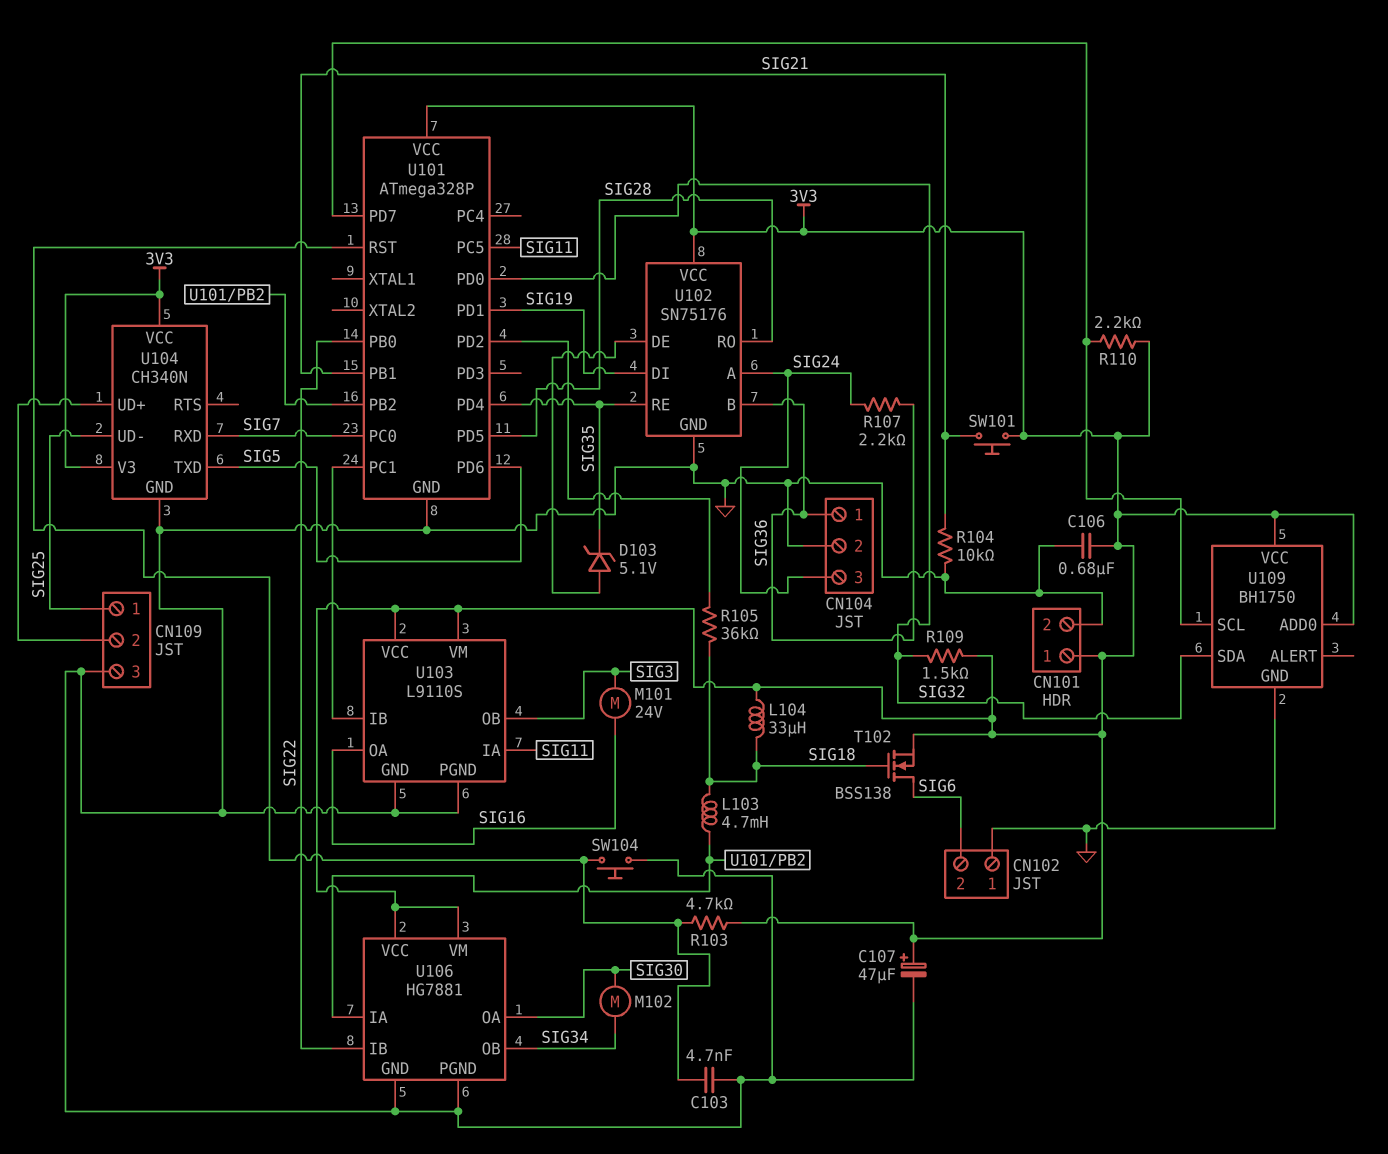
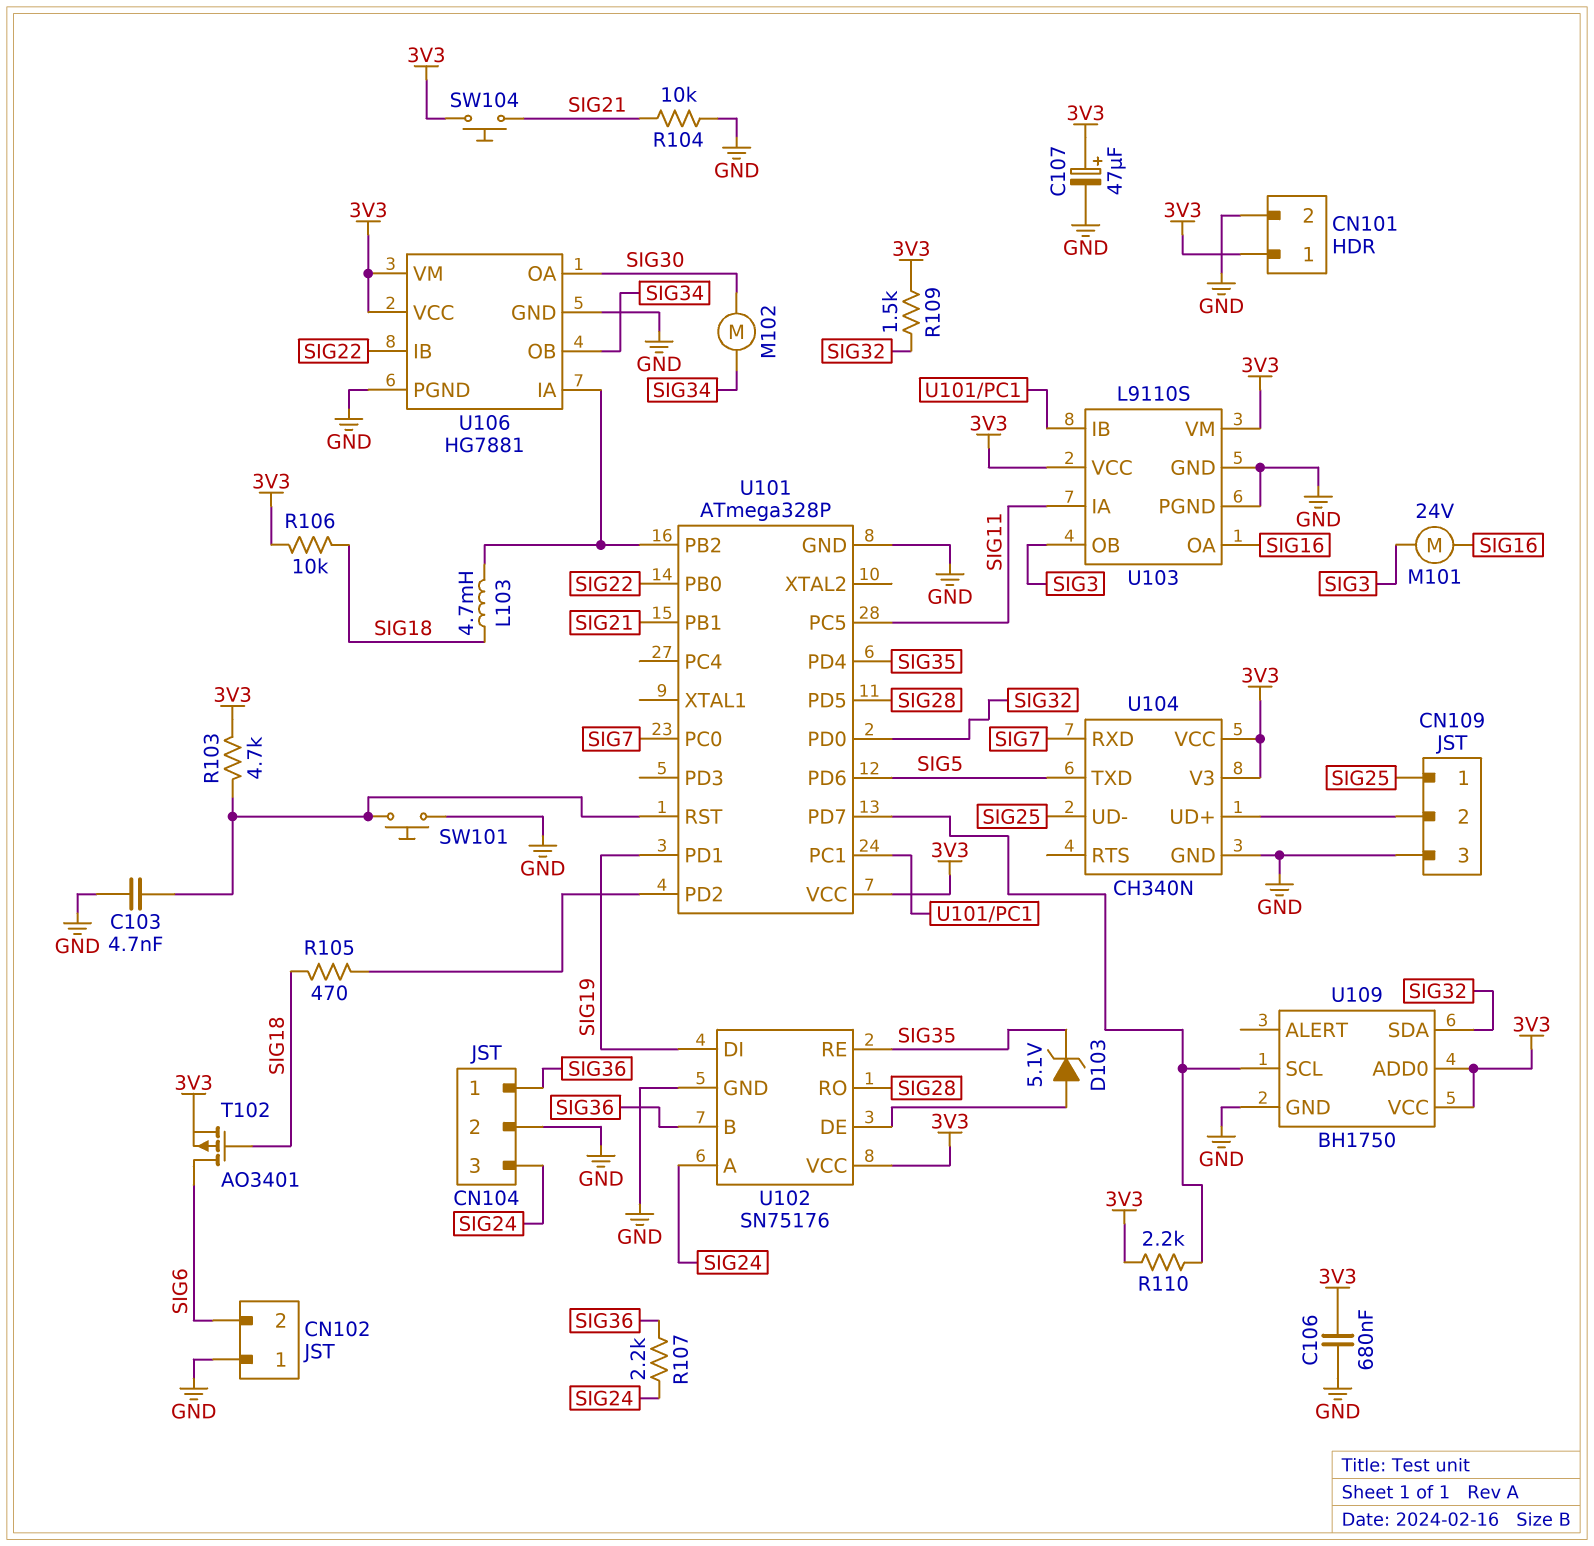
L104: 33uH (3V3, SIG18) -> none
R105: 36k (SIG18, U101/PD2) -> 470 (SIG18, U101/PD2)
R106: none -> 10k (3V3, SIG18)
SW101: button (3V3, SIG21) -> button (GND, U101/RST)
SW104: button (GND, U101/RST) -> button (3V3, SIG21)
T102: NMOS BSS138 (G SIG18, D SIG6, S 3V3) -> PMOS AO3401 (G SIG18, D SIG6, S 3V3)

